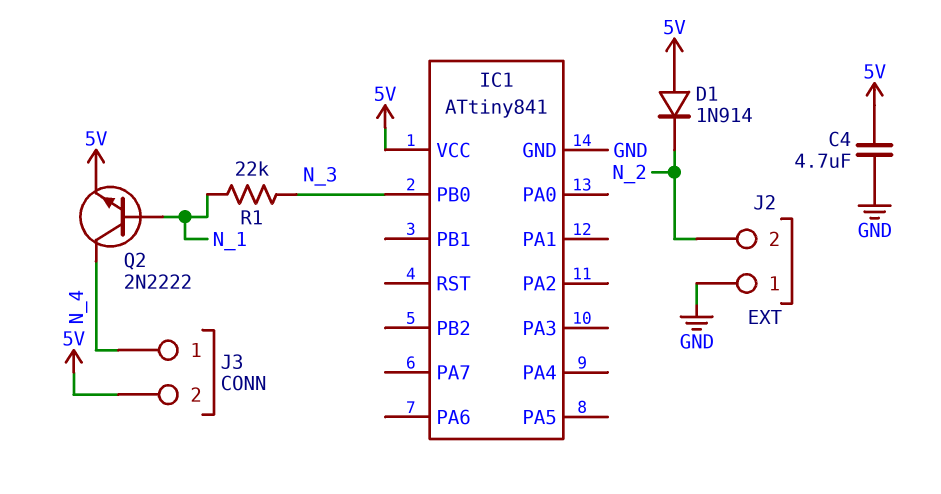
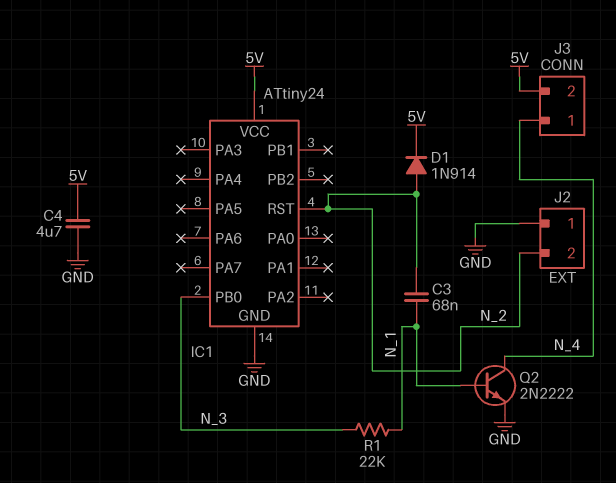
C3: none -> 68nF (N_1, N_2)
D1: diode 1N914 (A 5V, K N_2) -> diode 1N914 (A N_2, K 5V)
IC1: ATtiny841 -> ATtiny24
IC1 pin RST: none -> N_2
Q2: NPN 2N2222 (B N_1, C N_4, E 5V) -> NPN 2N2222 (B N_1, C N_4, E GND)

